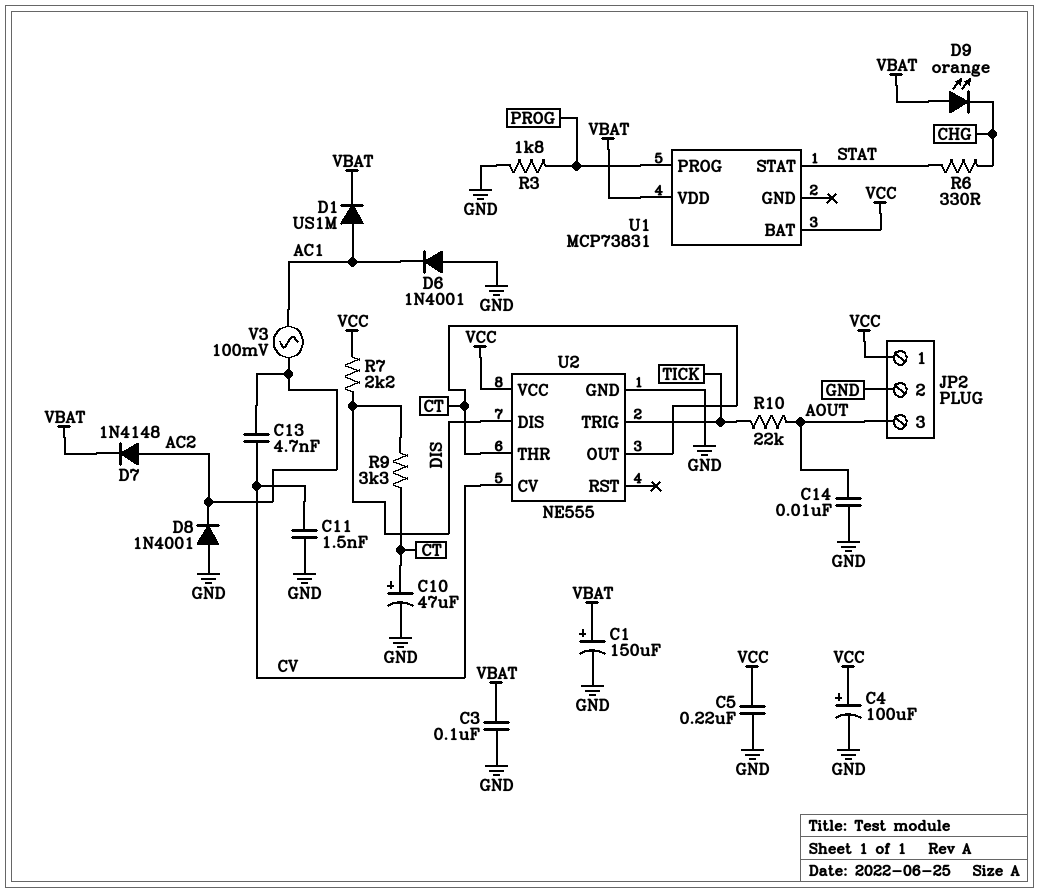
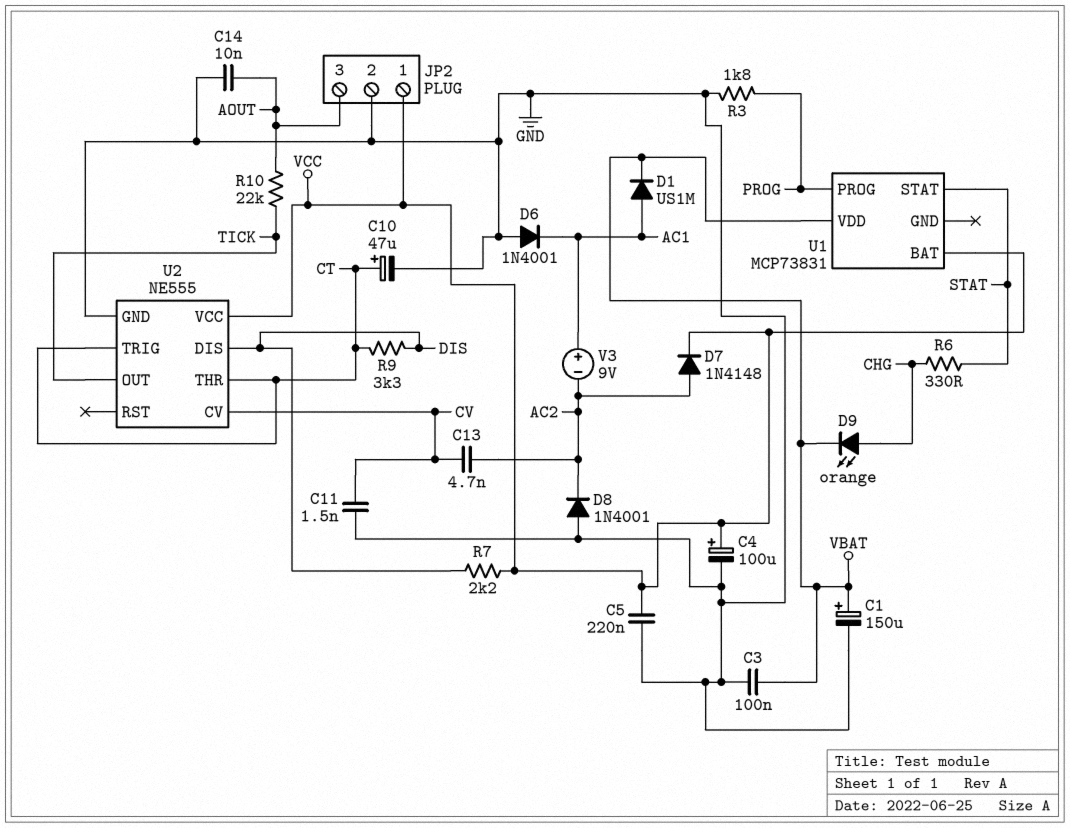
D7: diode 1N4148 (A AC2, K VBAT) -> diode 1N4148 (A AC2, K VCC)
D9: LED orange (A VBAT, K CHG) -> LED orange (A CHG, K VBAT)
U2 pin OUT: CT -> TICK
U2 pin TRIG: TICK -> CT
V3: AC 100mV (AC1, AC2) -> 9V (plus AC1, minus AC2)

